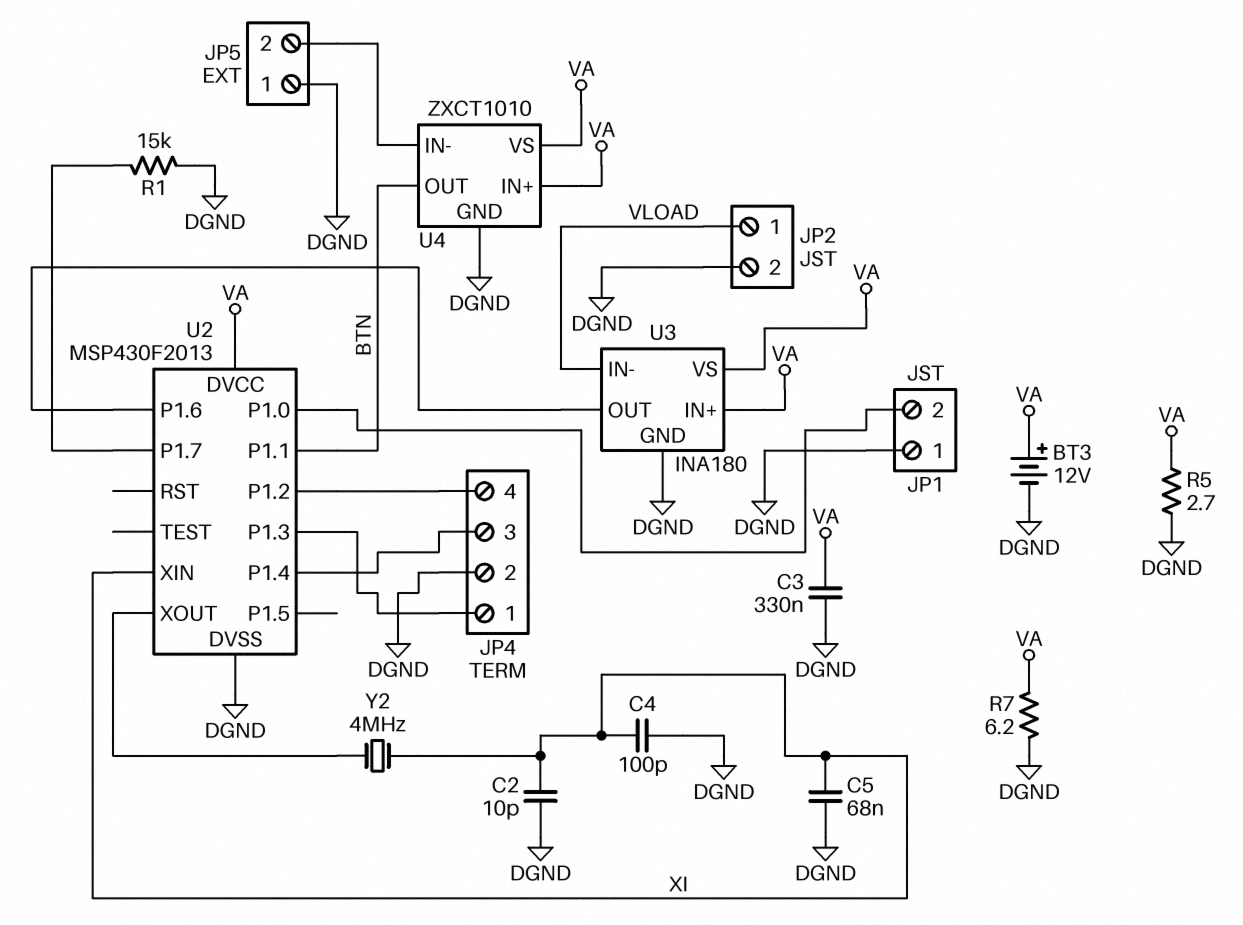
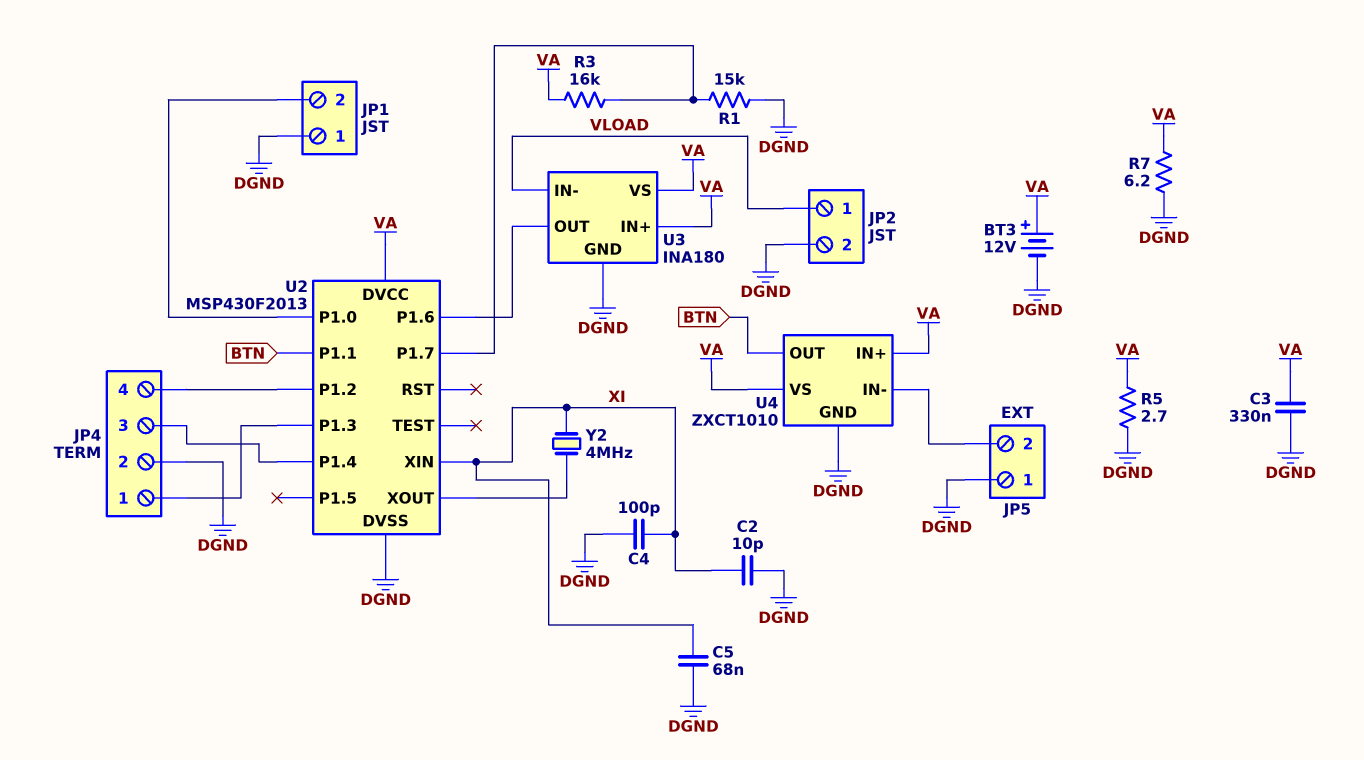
R3: none -> 16k (U2/P1.7, VA)

